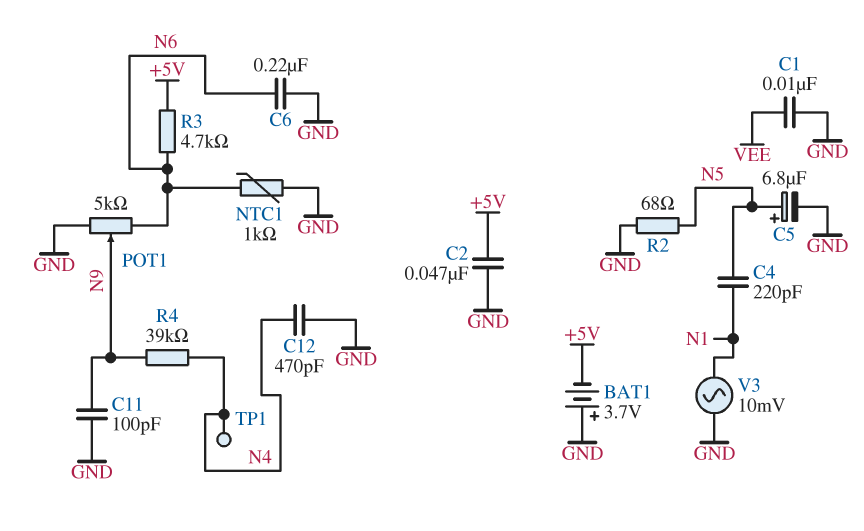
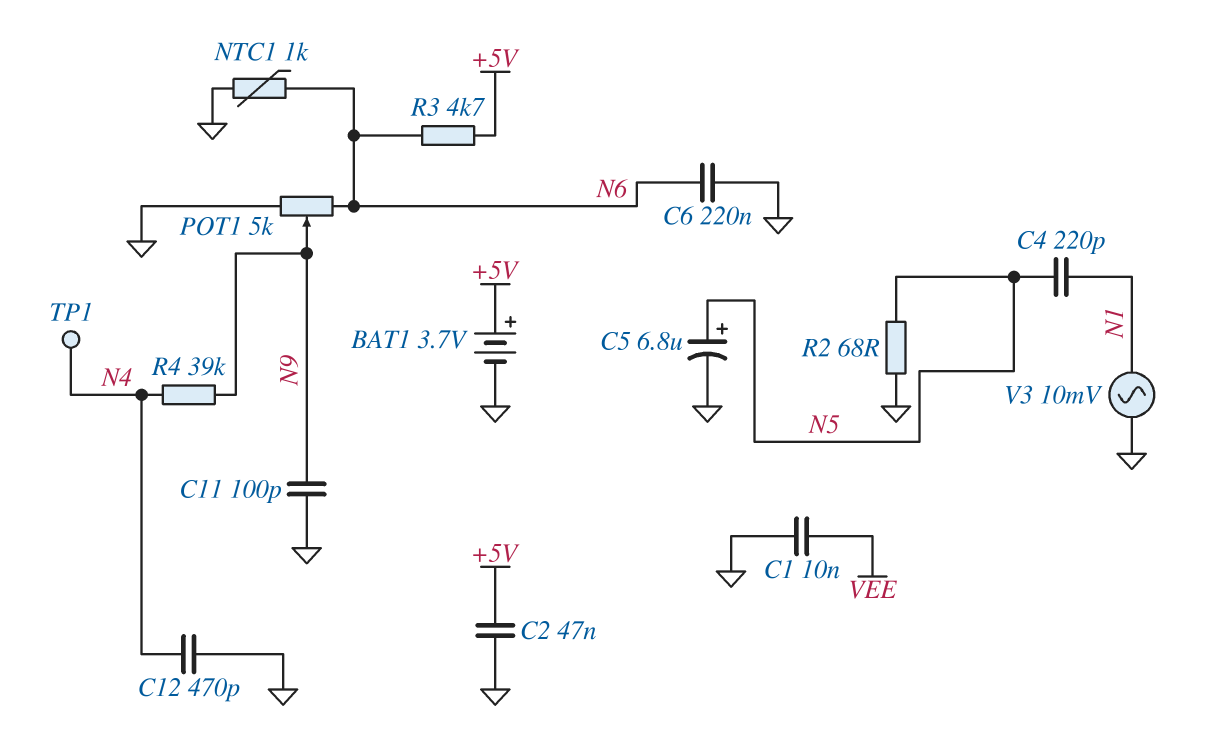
BAT1: 3.7V (plus GND, minus +5V) -> 3.7V (plus +5V, minus GND)

